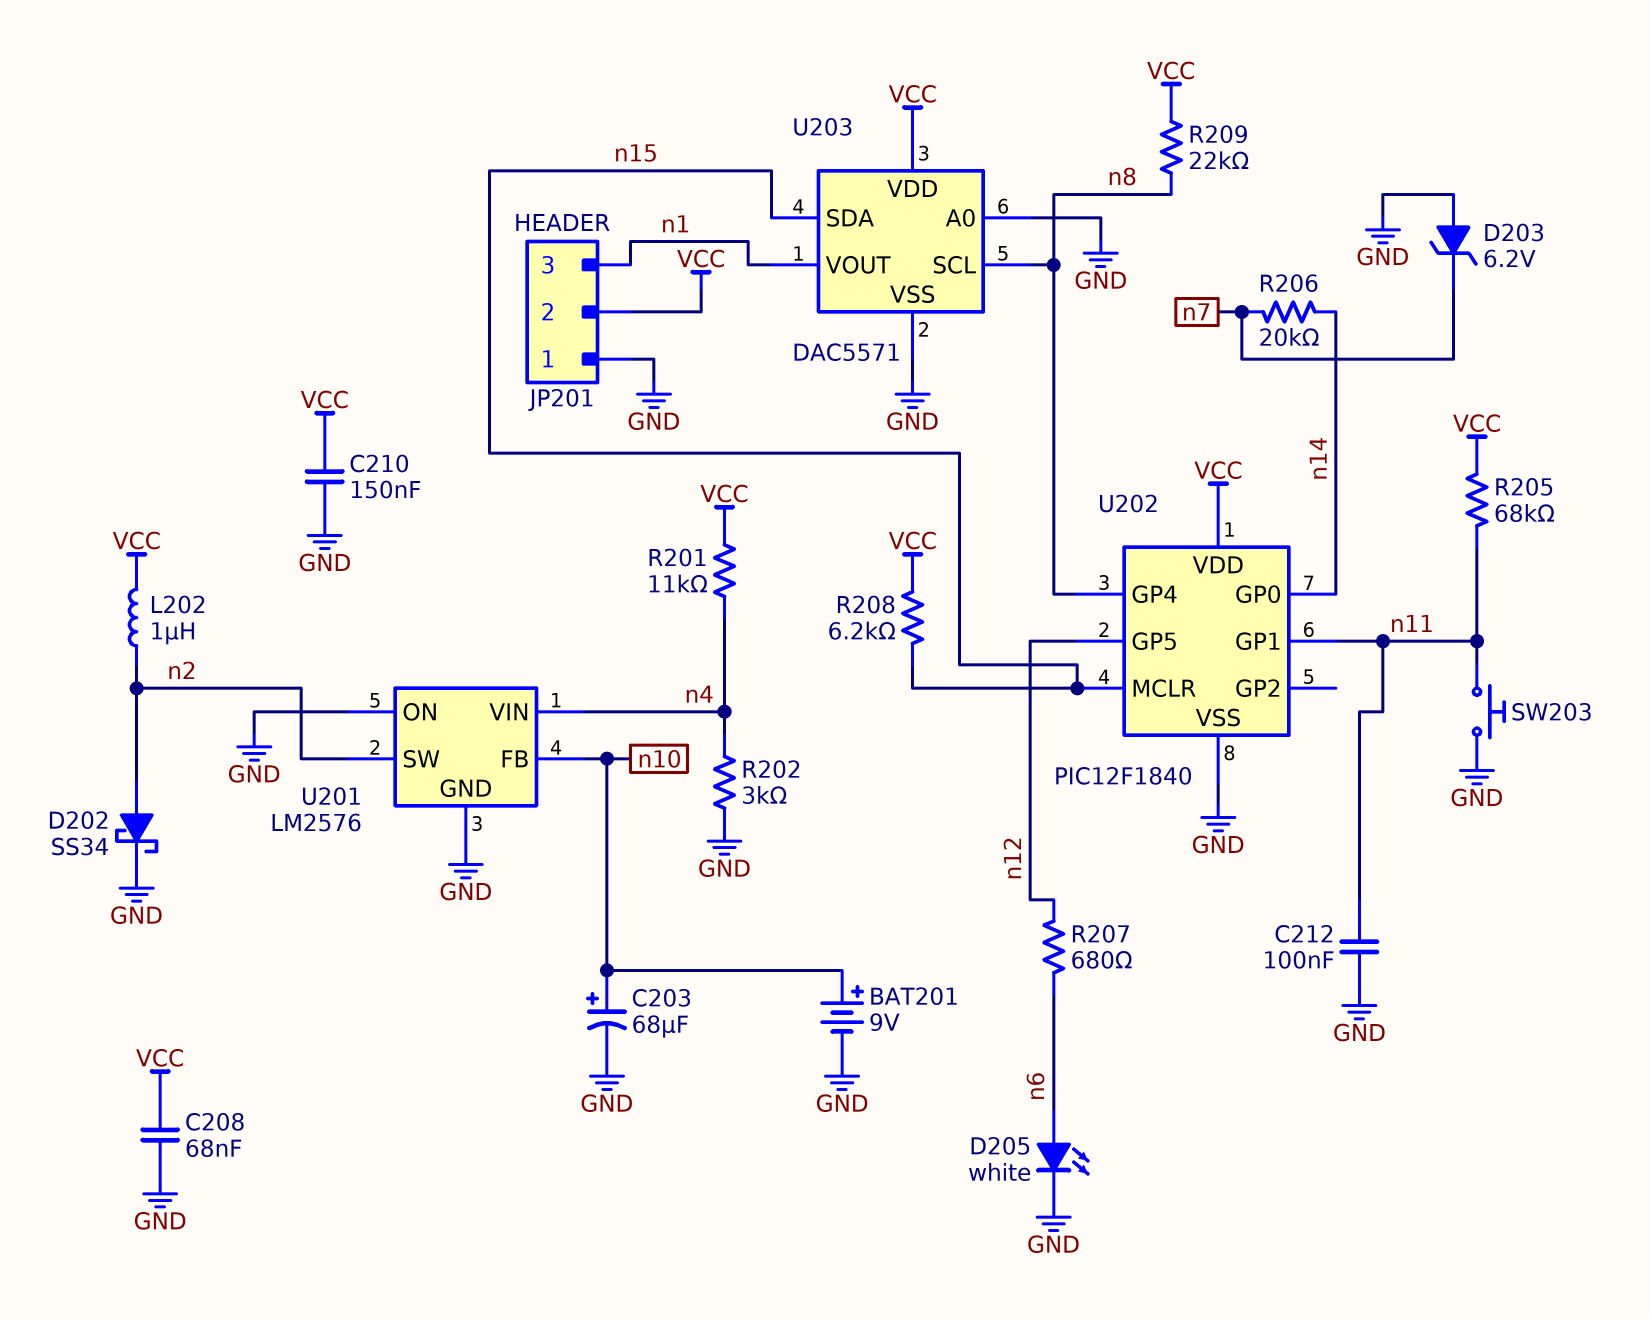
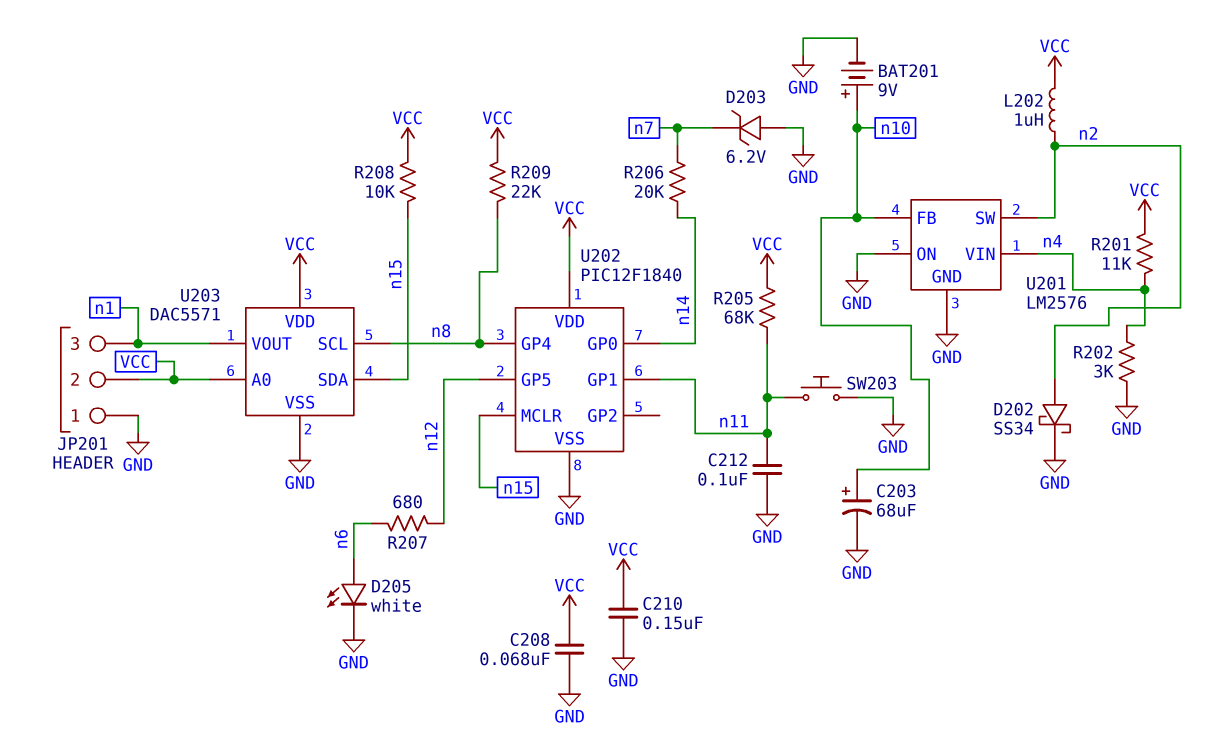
R208: 6.2k (VCC, n15) -> 10k (VCC, n15)
U203 pin A0: GND -> VCC

